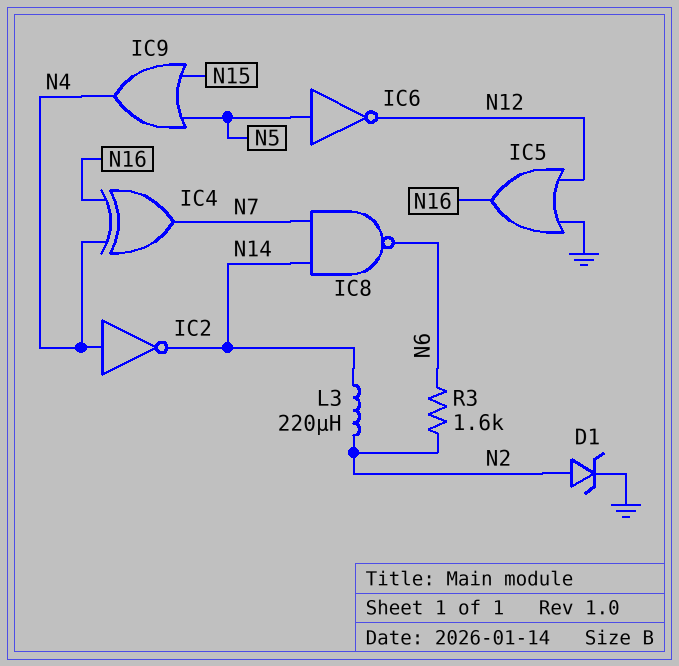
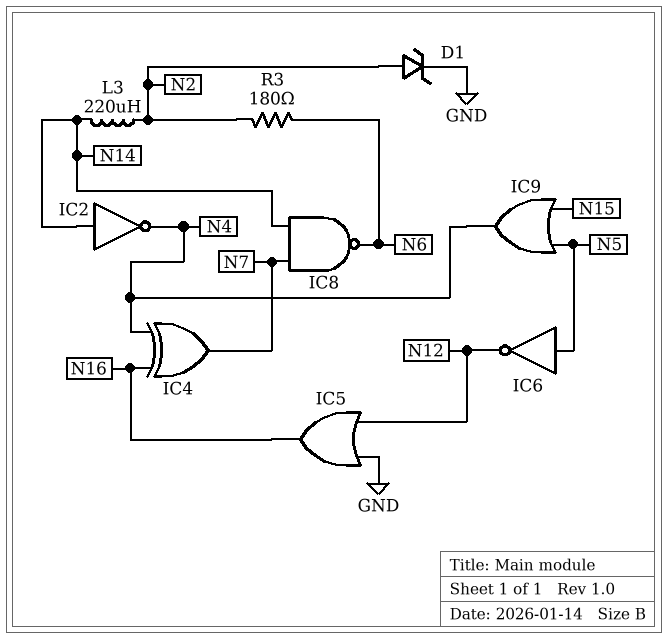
IC2: NOT (in N4, out N14) -> NOT (in N14, out N4)
R3: 1.6k (N2, N6) -> 180 (N2, N6)

